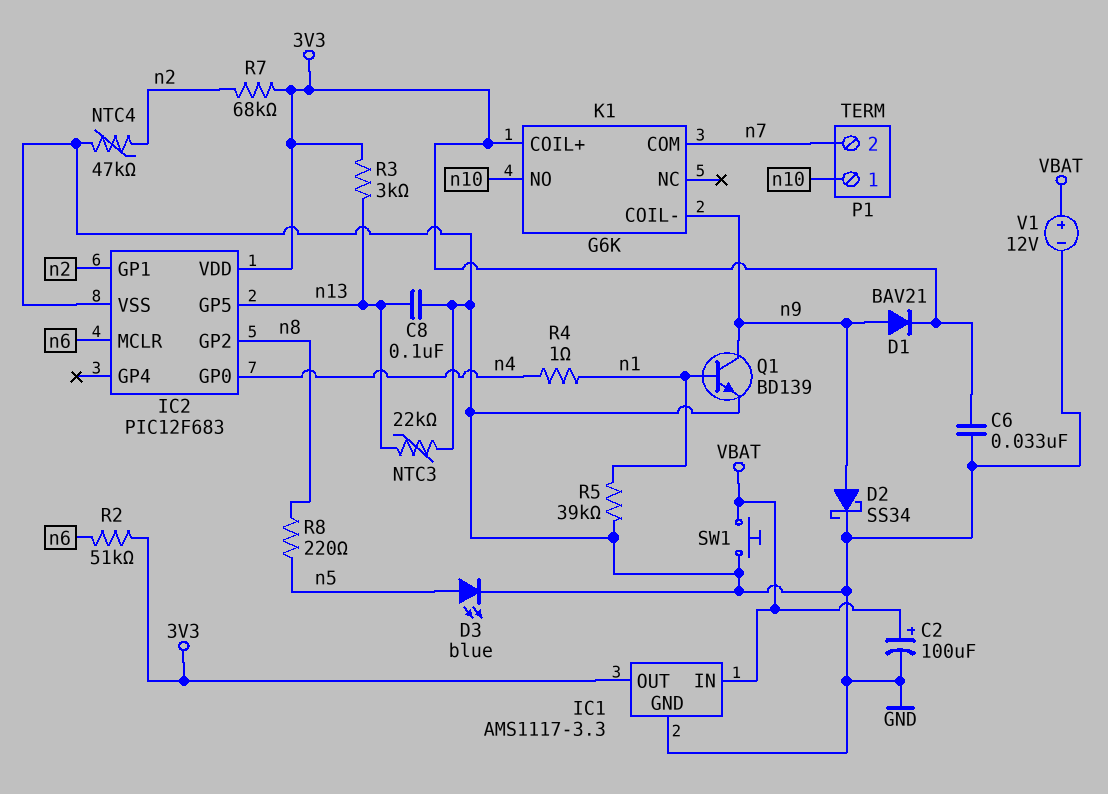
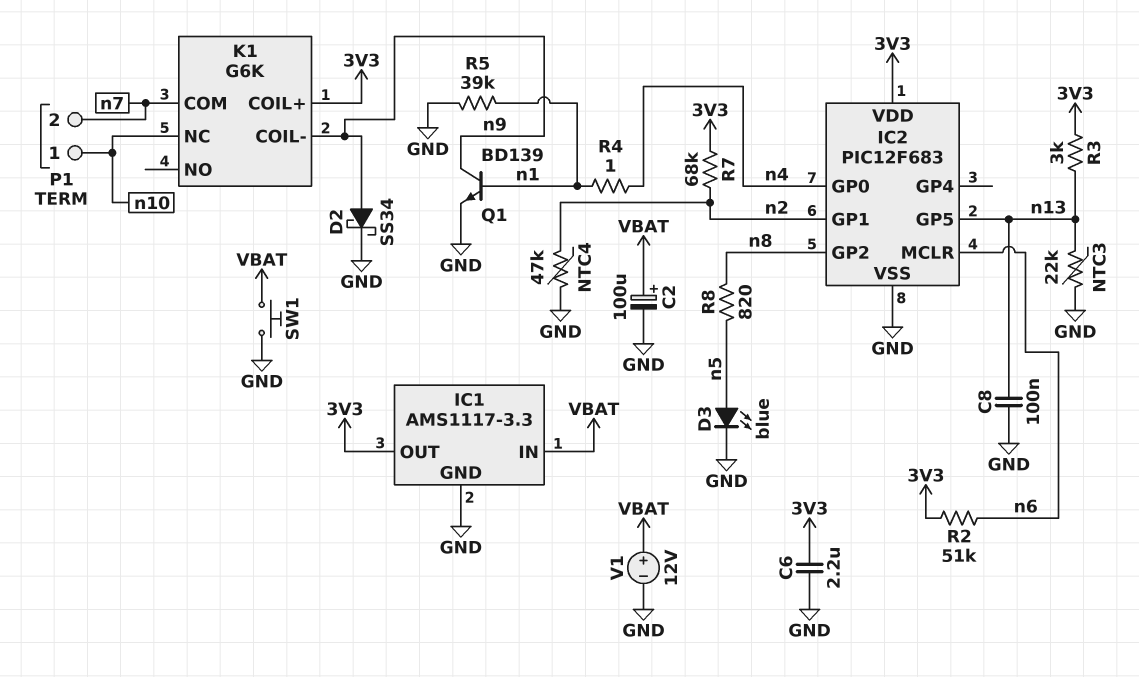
C6: 33nF (3V3, GND) -> 2.2uF (3V3, GND)
D1: diode BAV21 (A n9, K 3V3) -> none
K1 pin NC: none -> n10
K1 pin NO: n10 -> none
R8: 220 (n5, n8) -> 820 (n5, n8)

